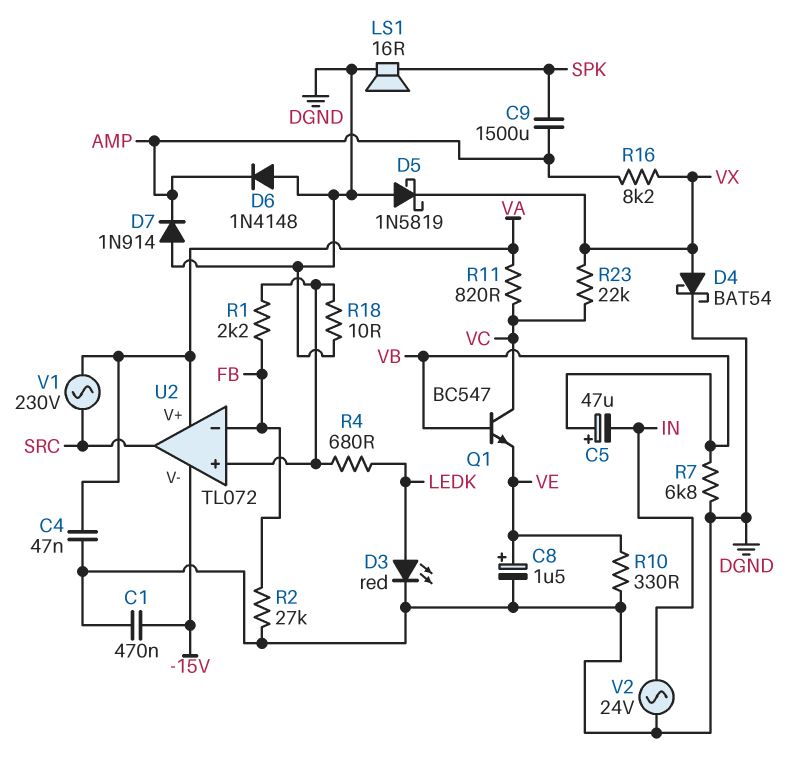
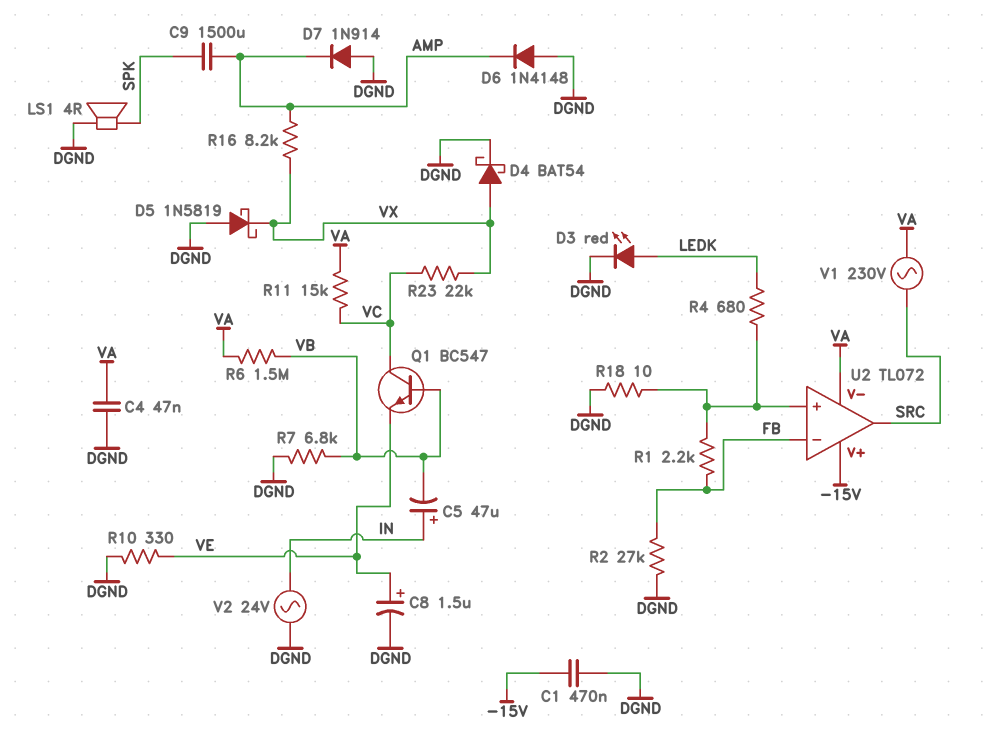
C5: 47uF (plus VB, minus IN) -> 47uF (plus IN, minus VB)
LS1: speaker 16R (DGND, SPK) -> speaker 4R (DGND, SPK)
R6: none -> 1.5M (VA, VB)
R11: 820 (VA, VC) -> 15k (VA, VC)
U2 pin V+: VA -> -15V
U2 pin V-: -15V -> VA

